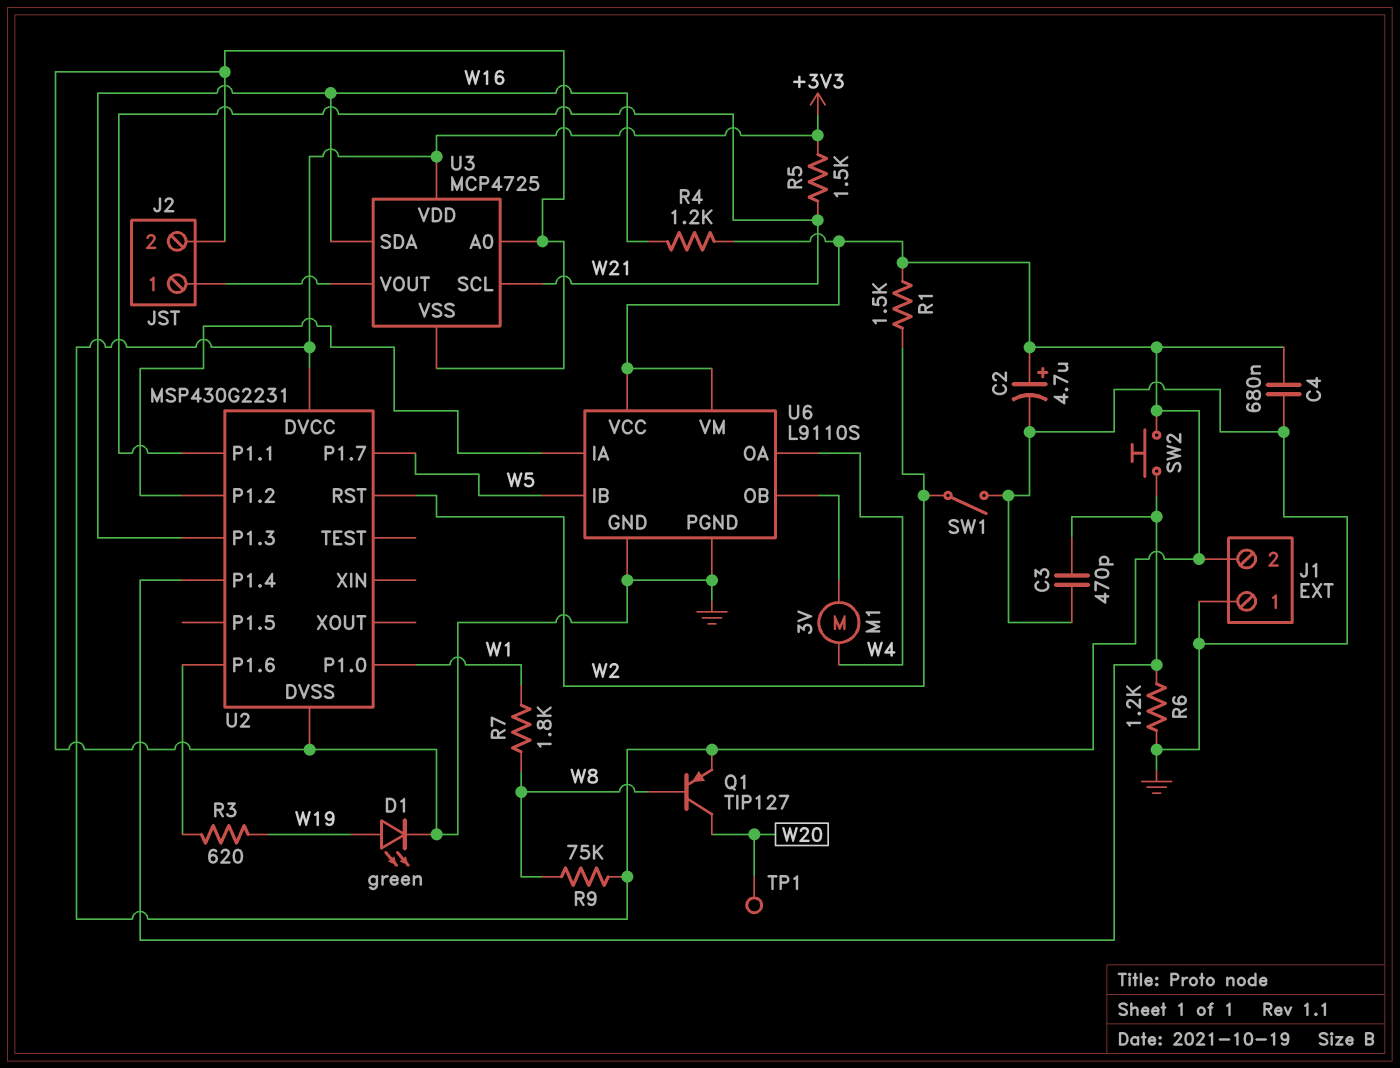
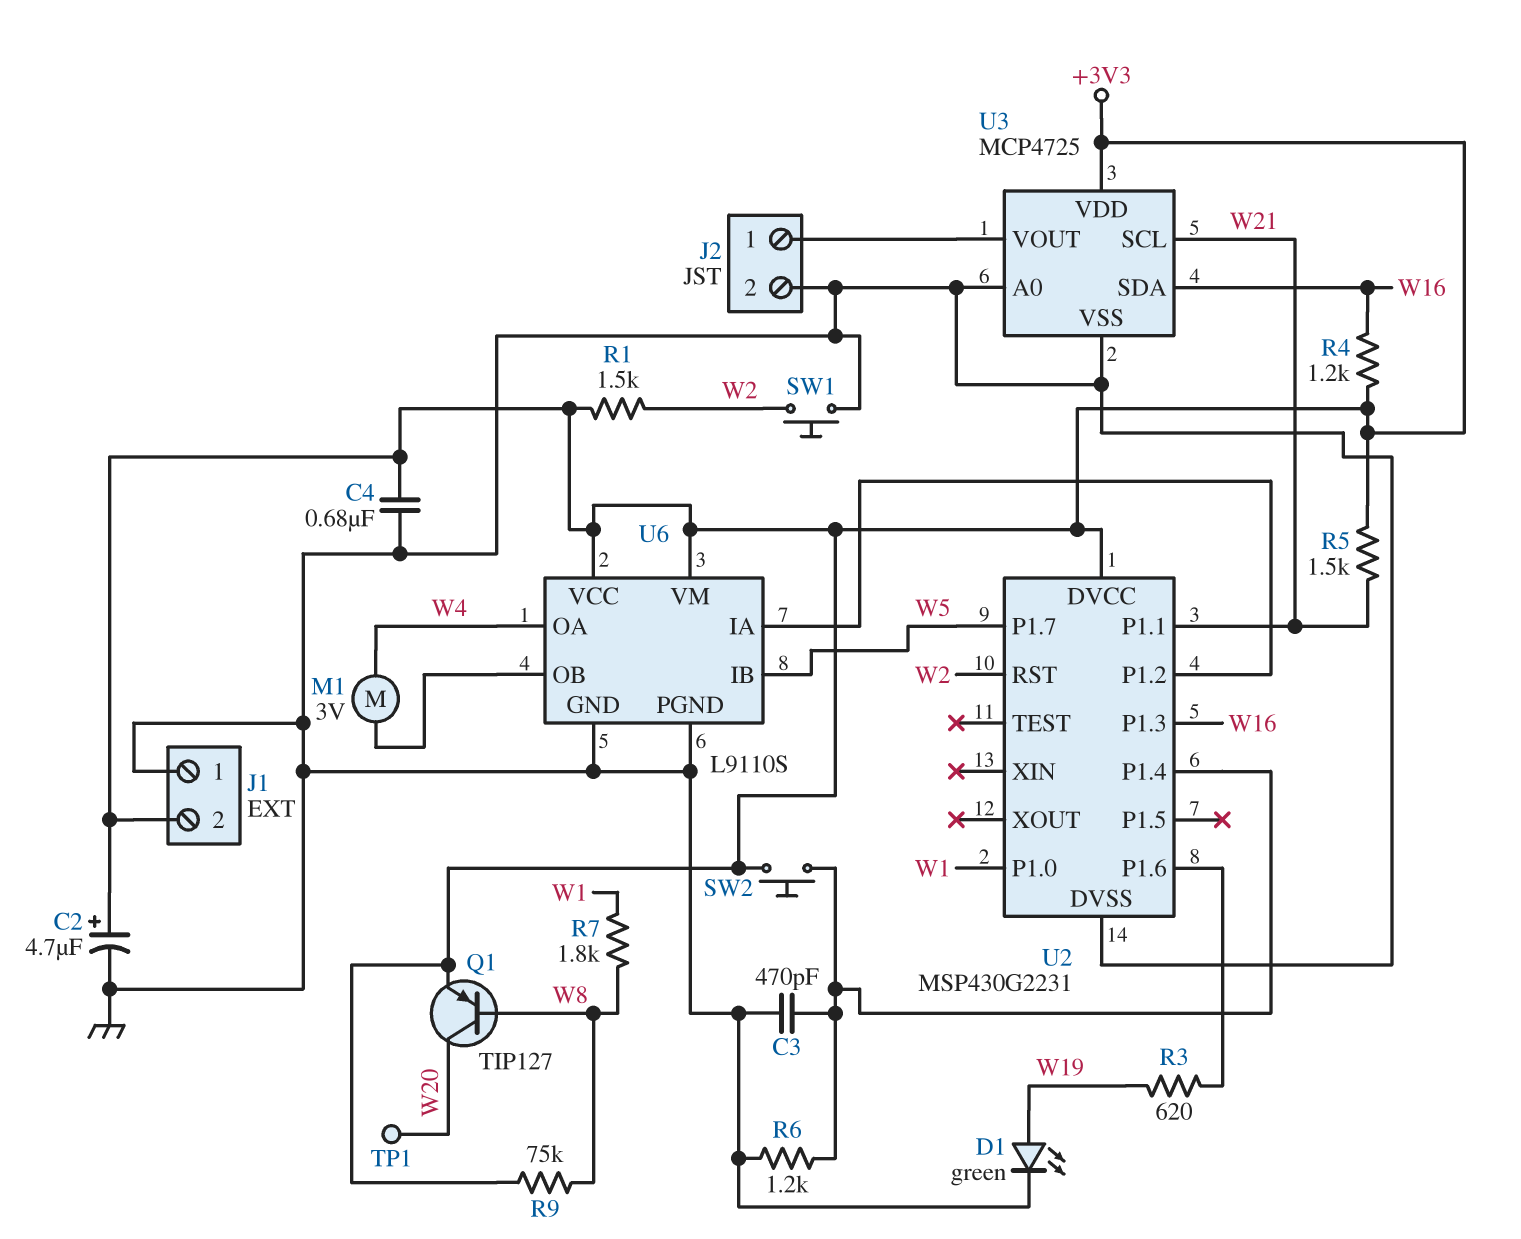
SW1: switch (GND, W2) -> button (GND, W2)

